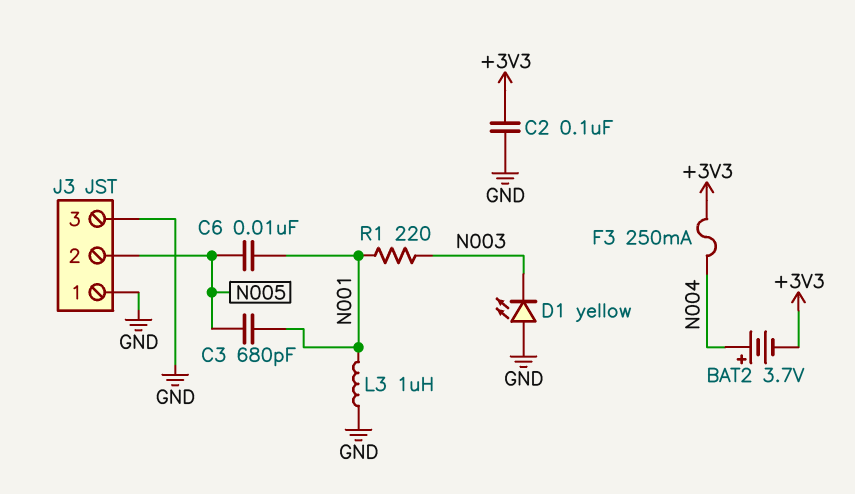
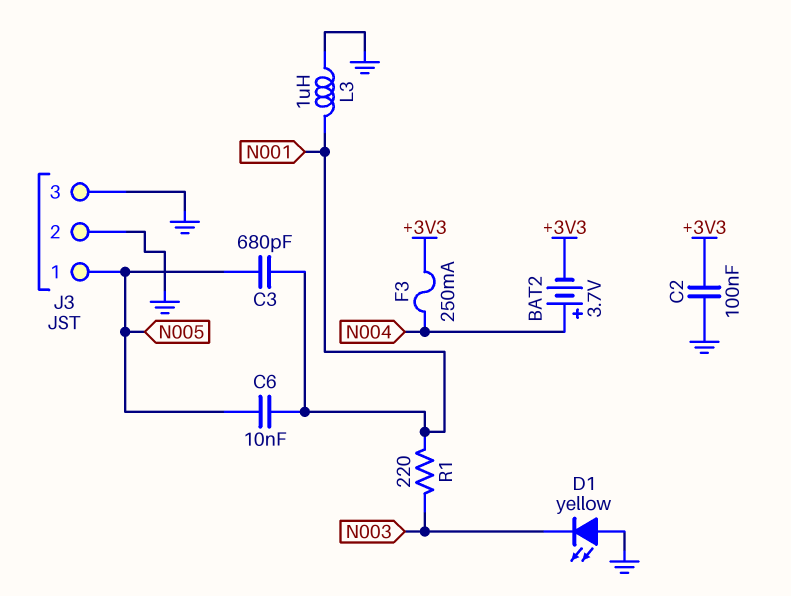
J3 pin 1: GND -> N005
J3 pin 2: N005 -> GND

